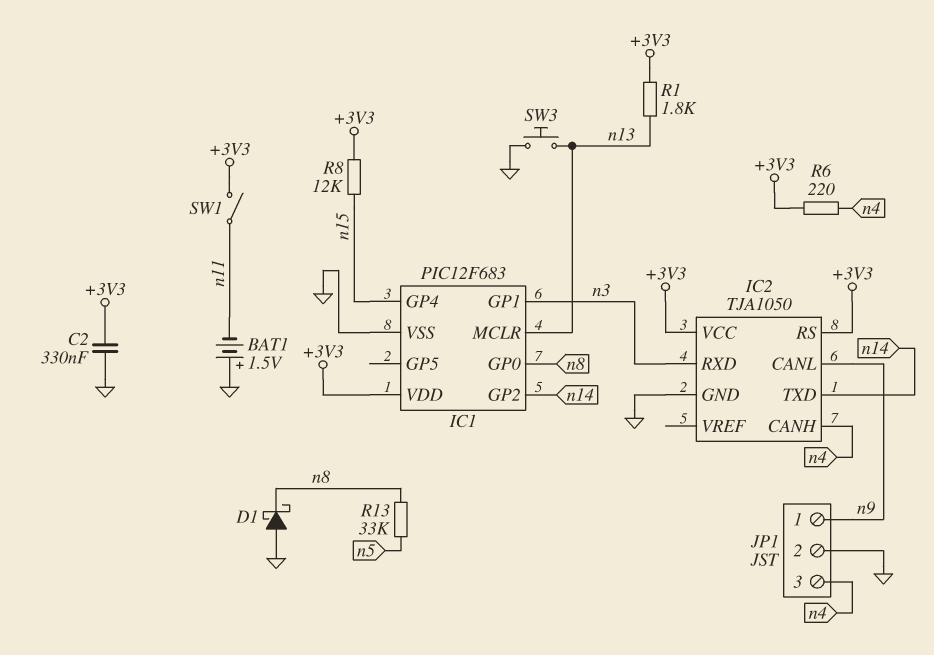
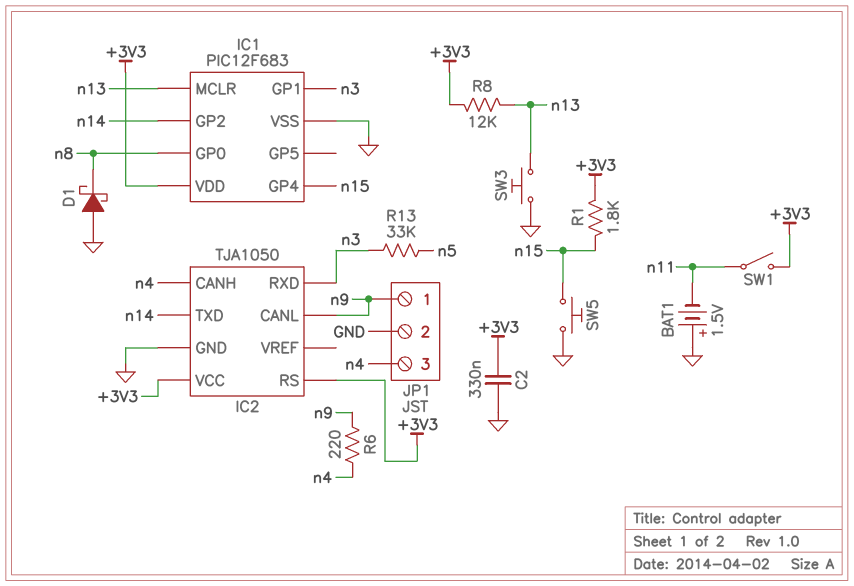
R1: 1.8k (+3V3, n13) -> 1.8k (+3V3, n15)
R6: 220 (+3V3, n4) -> 220 (n4, n9)
R8: 12k (+3V3, n15) -> 12k (+3V3, n13)
R13: 33k (n5, n8) -> 33k (n3, n5)
SW5: none -> button (GND, n15)

